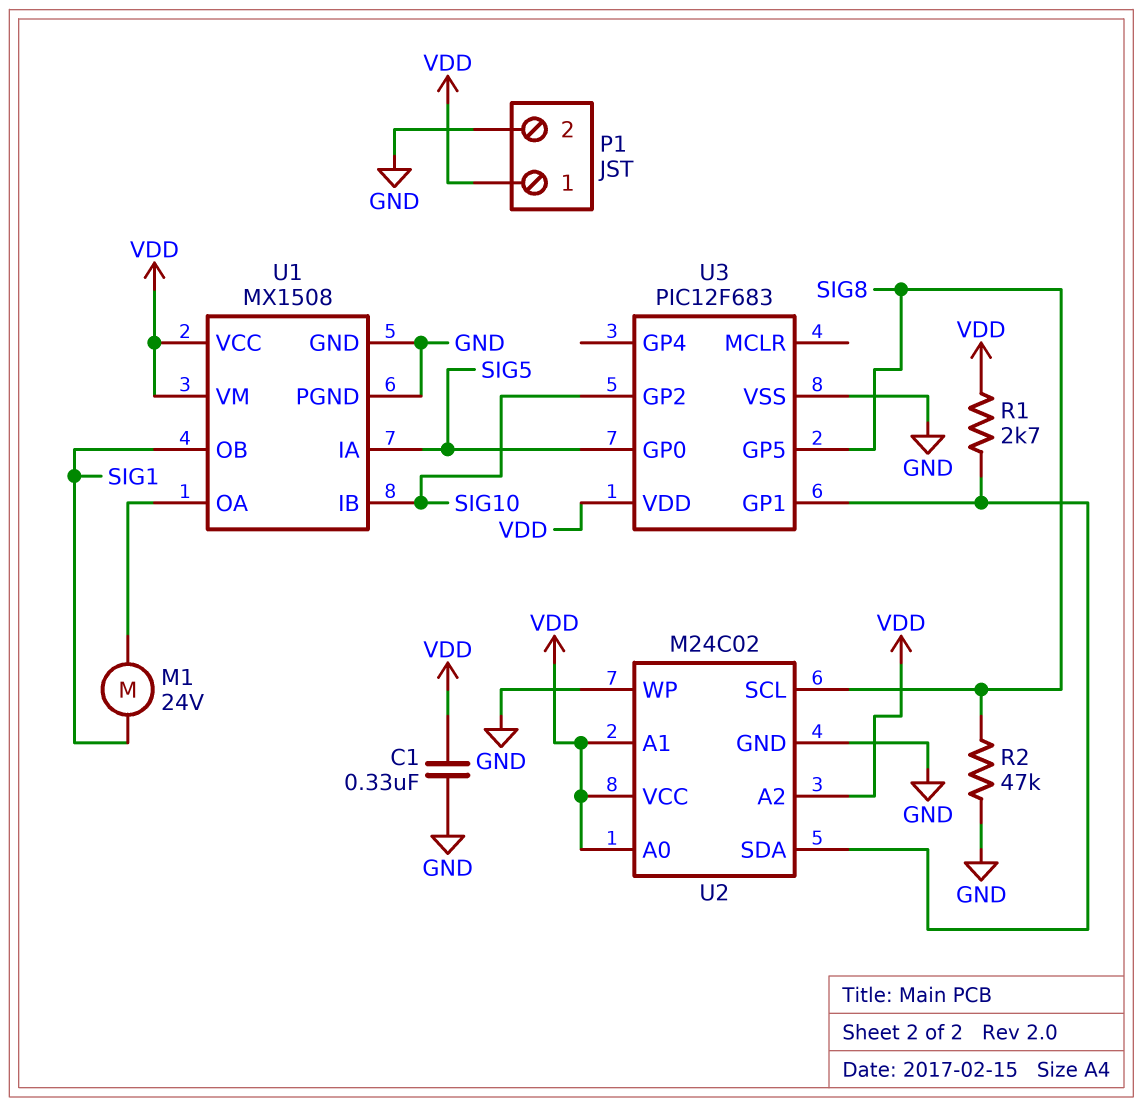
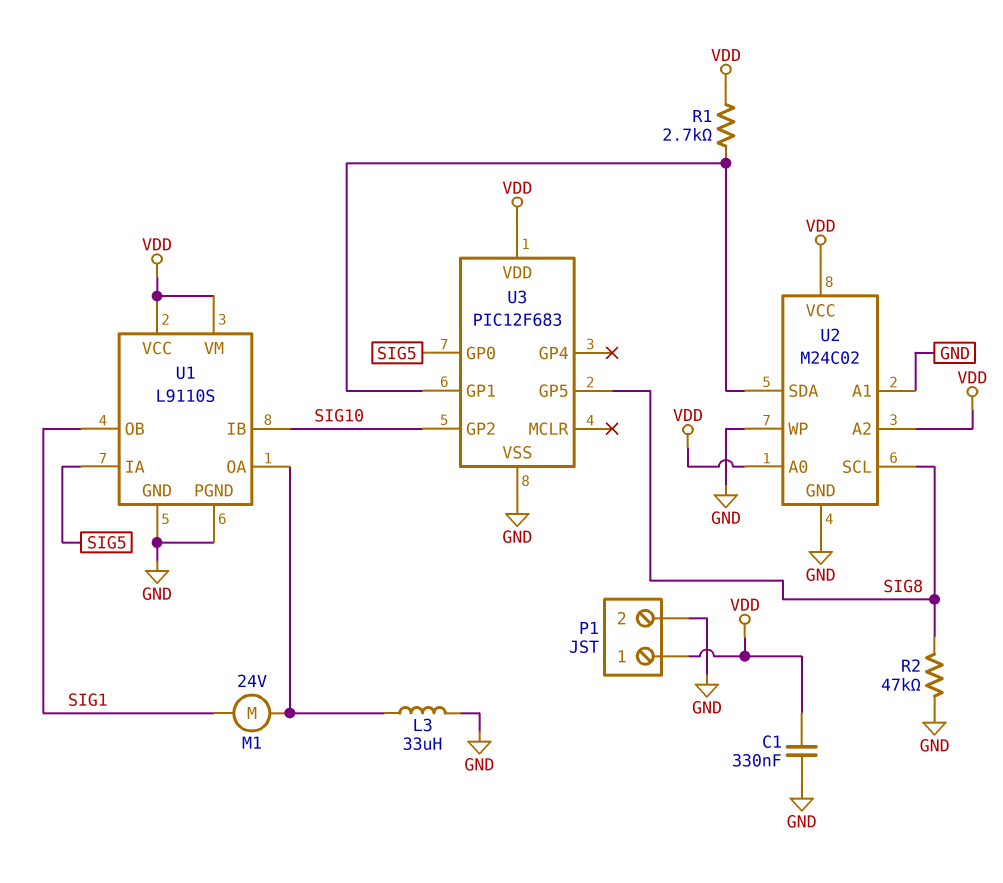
L3: none -> 33uH (GND, U1/OA)
U1: MX1508 -> L9110S
U2 pin A1: VDD -> GND

